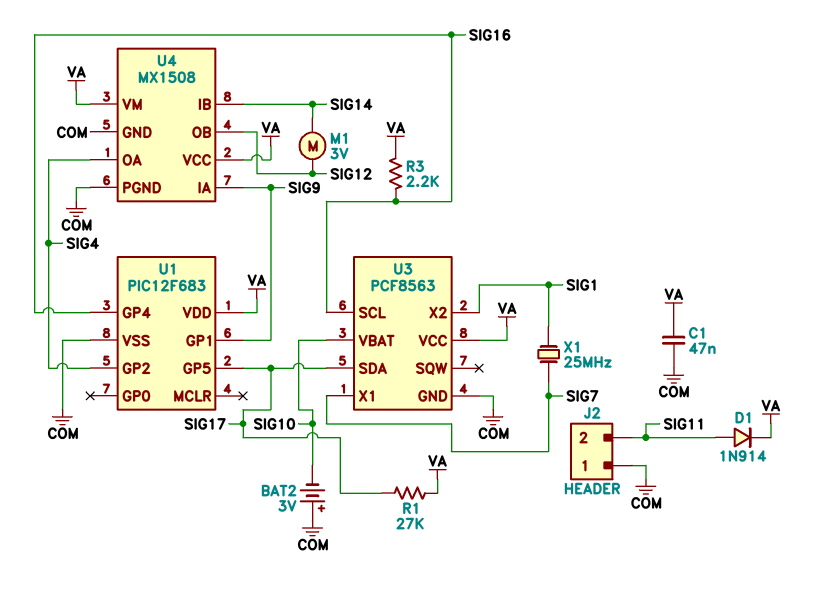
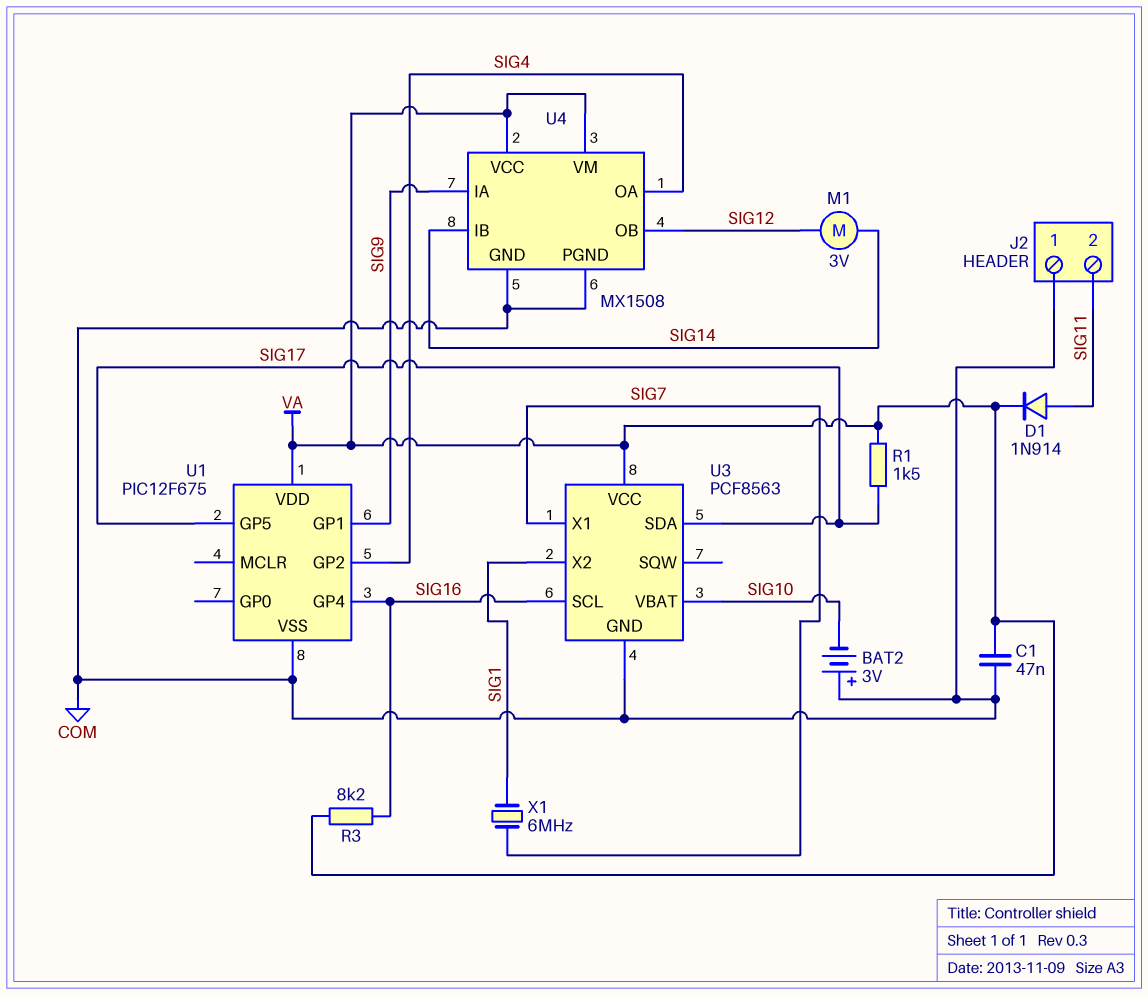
R1: 27k (SIG17, VA) -> 1.5k (SIG17, VA)
R3: 2.2k (SIG16, VA) -> 8.2k (SIG16, VA)
U1: PIC12F683 -> PIC12F675
X1: 25MHz (SIG1, SIG7) -> 6MHz (SIG1, SIG7)

